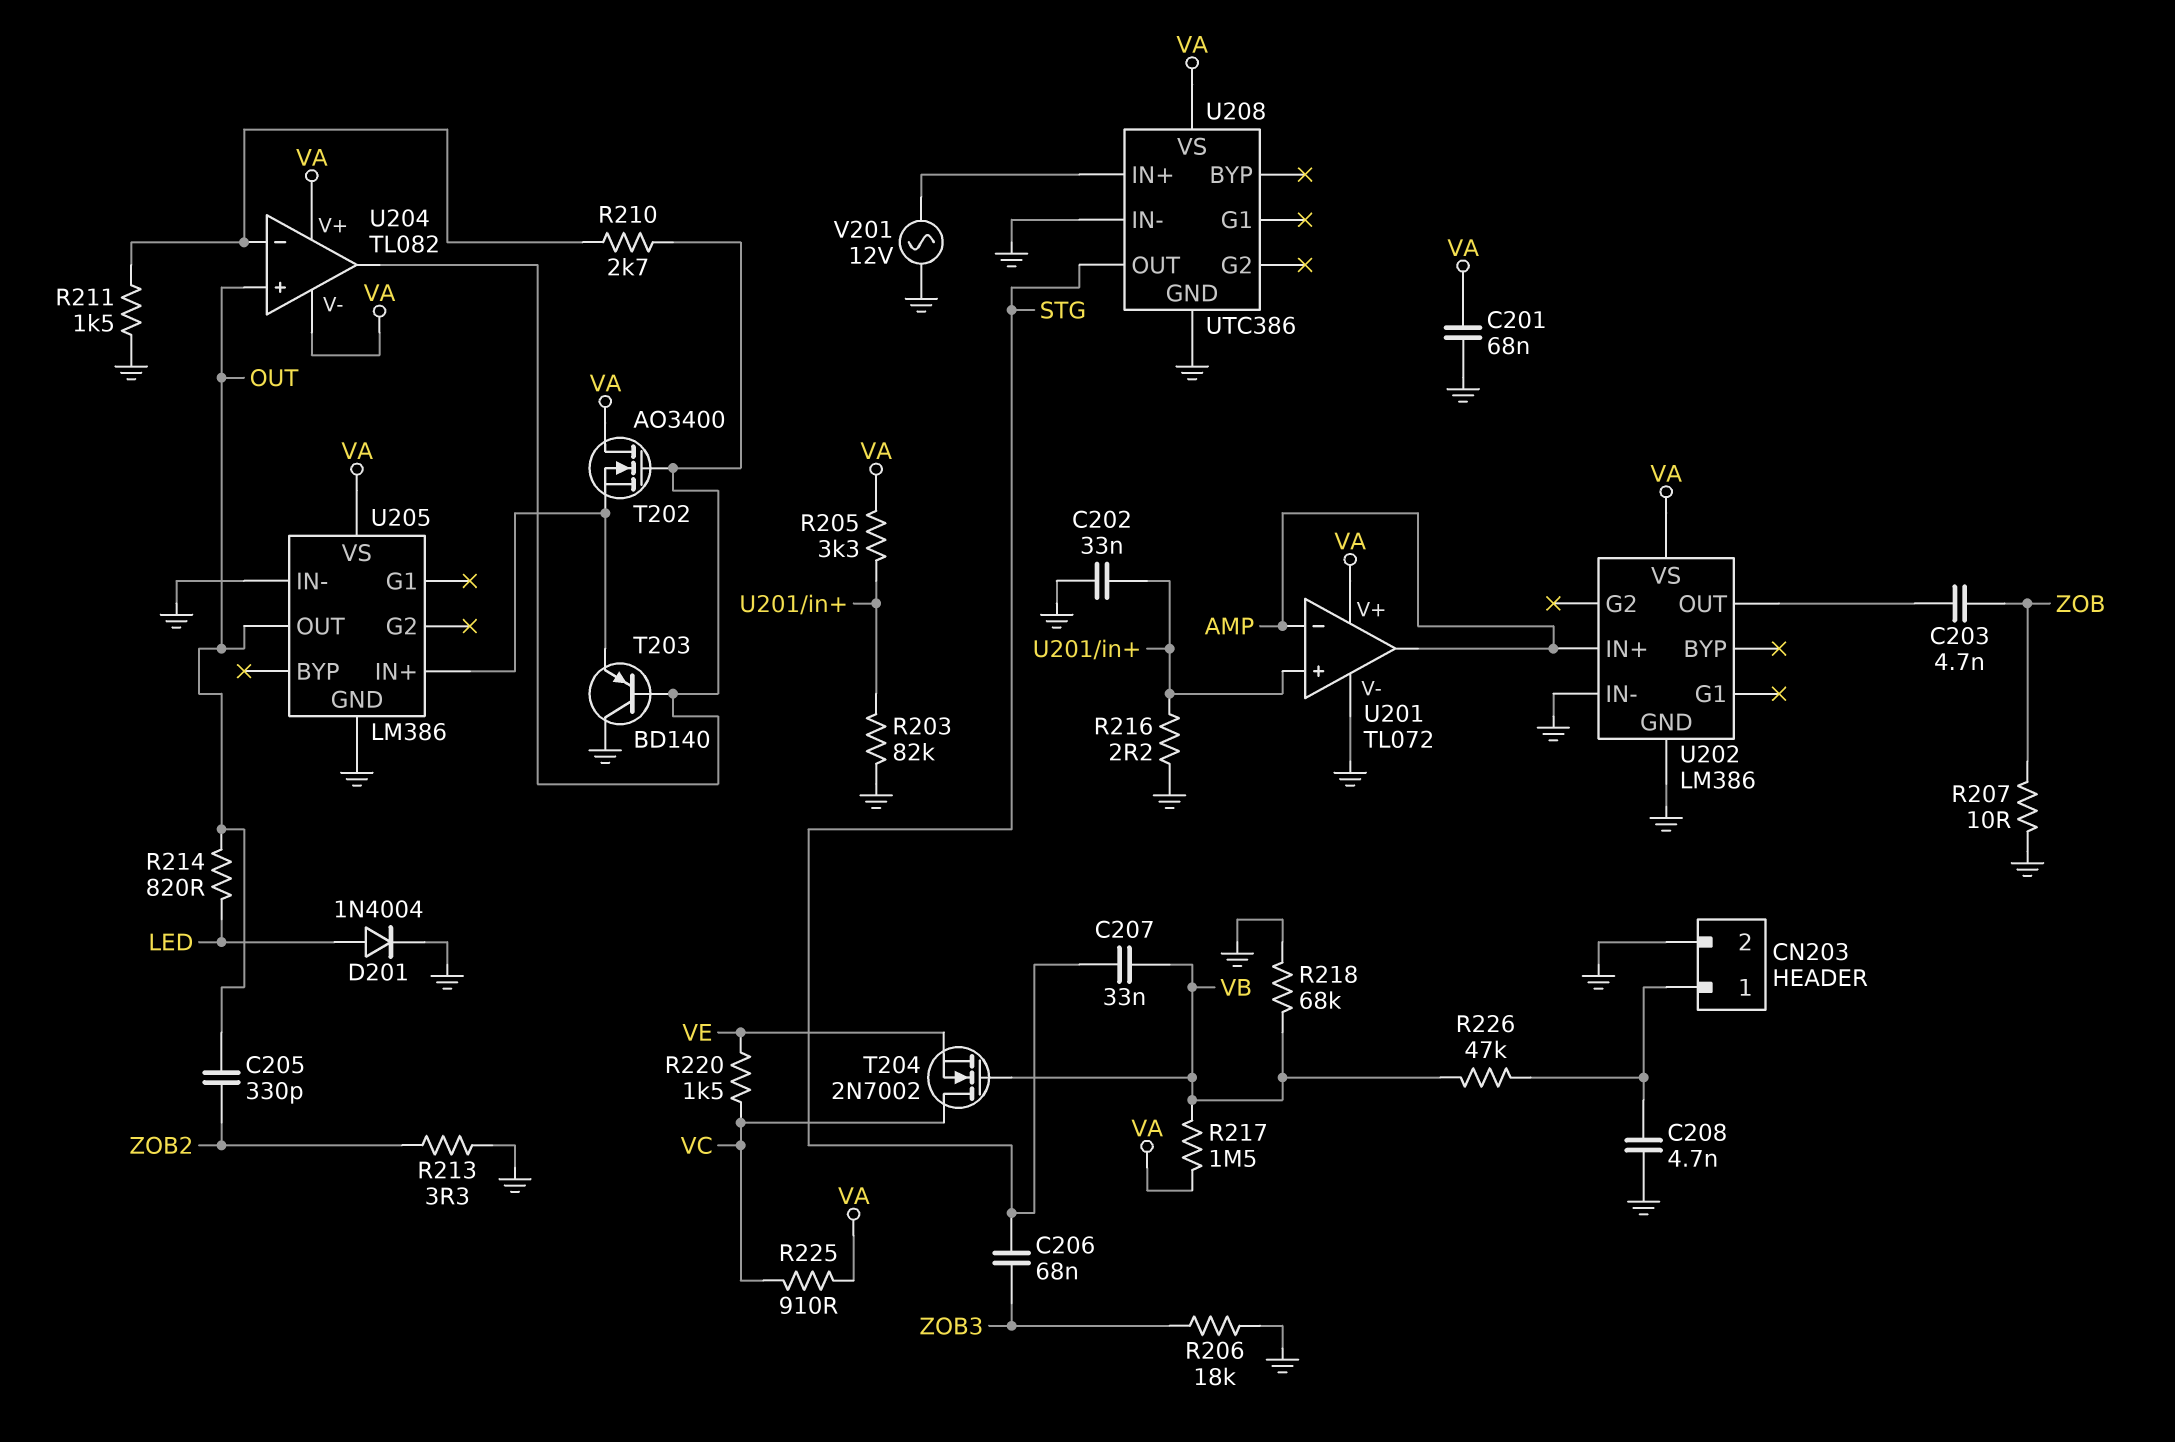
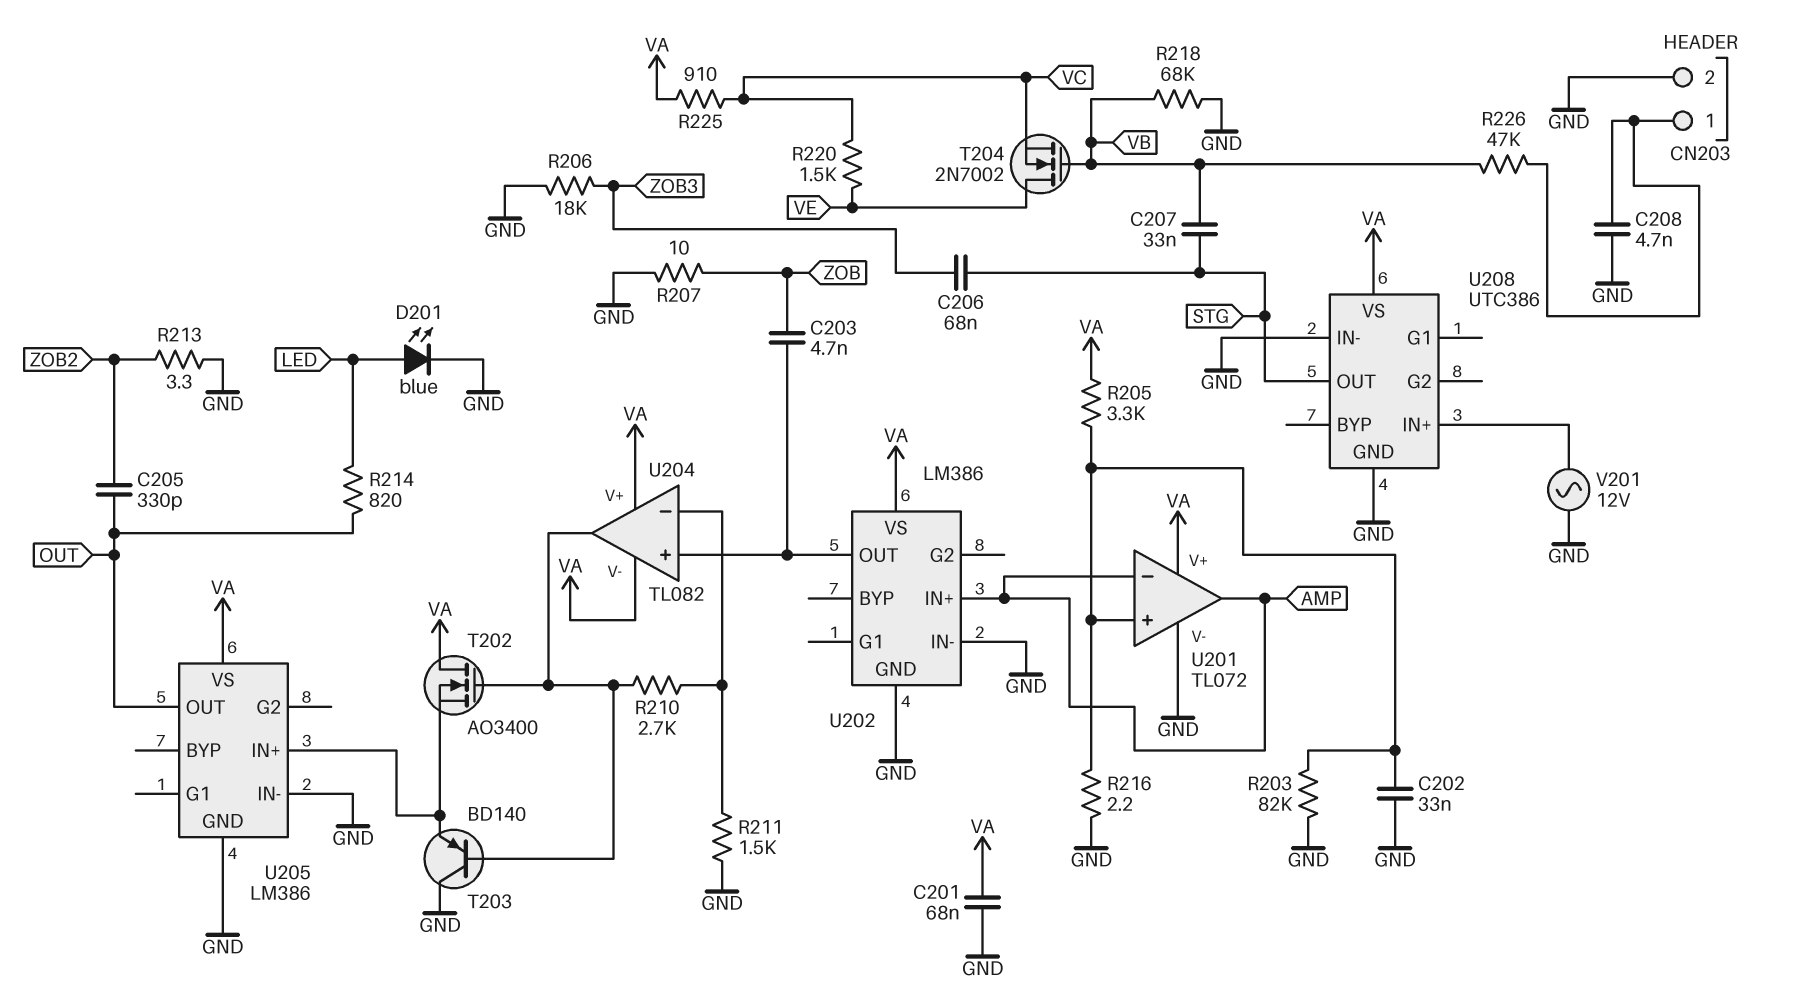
D201: diode 1N4004 (A LED, K GND) -> LED blue (A LED, K GND)
R217: 1.5M (VA, VB) -> none
T204: NMOS 2N7002 (G VB, D VC, S VE) -> NMOS 2N7002 (G VB, D VE, S VC)
U204 pin in+: OUT -> U202/OUT

